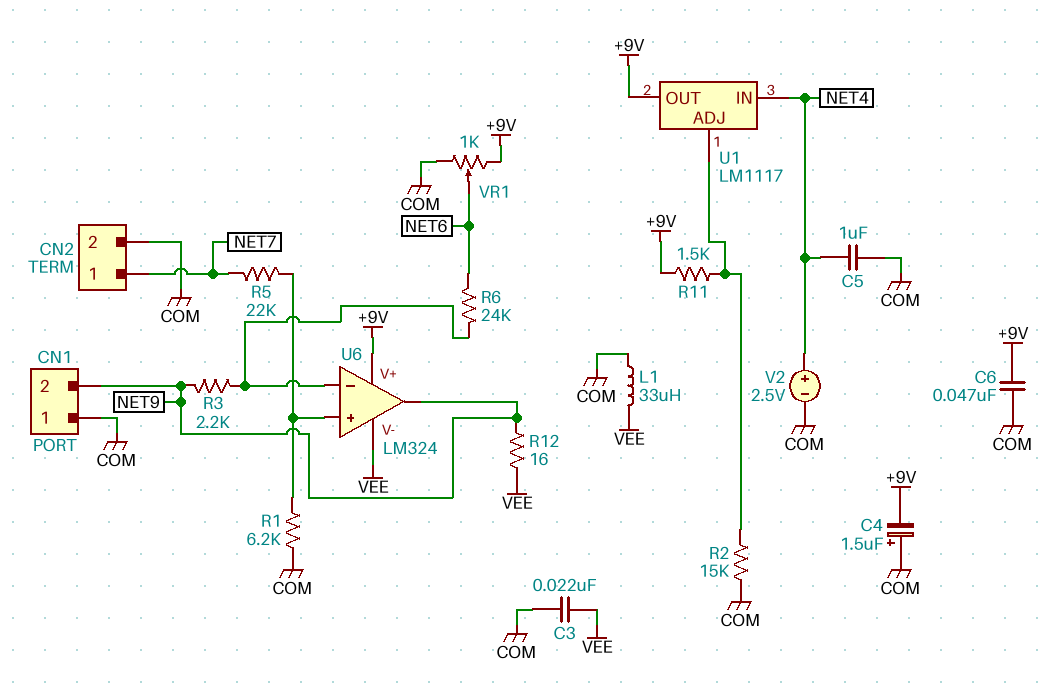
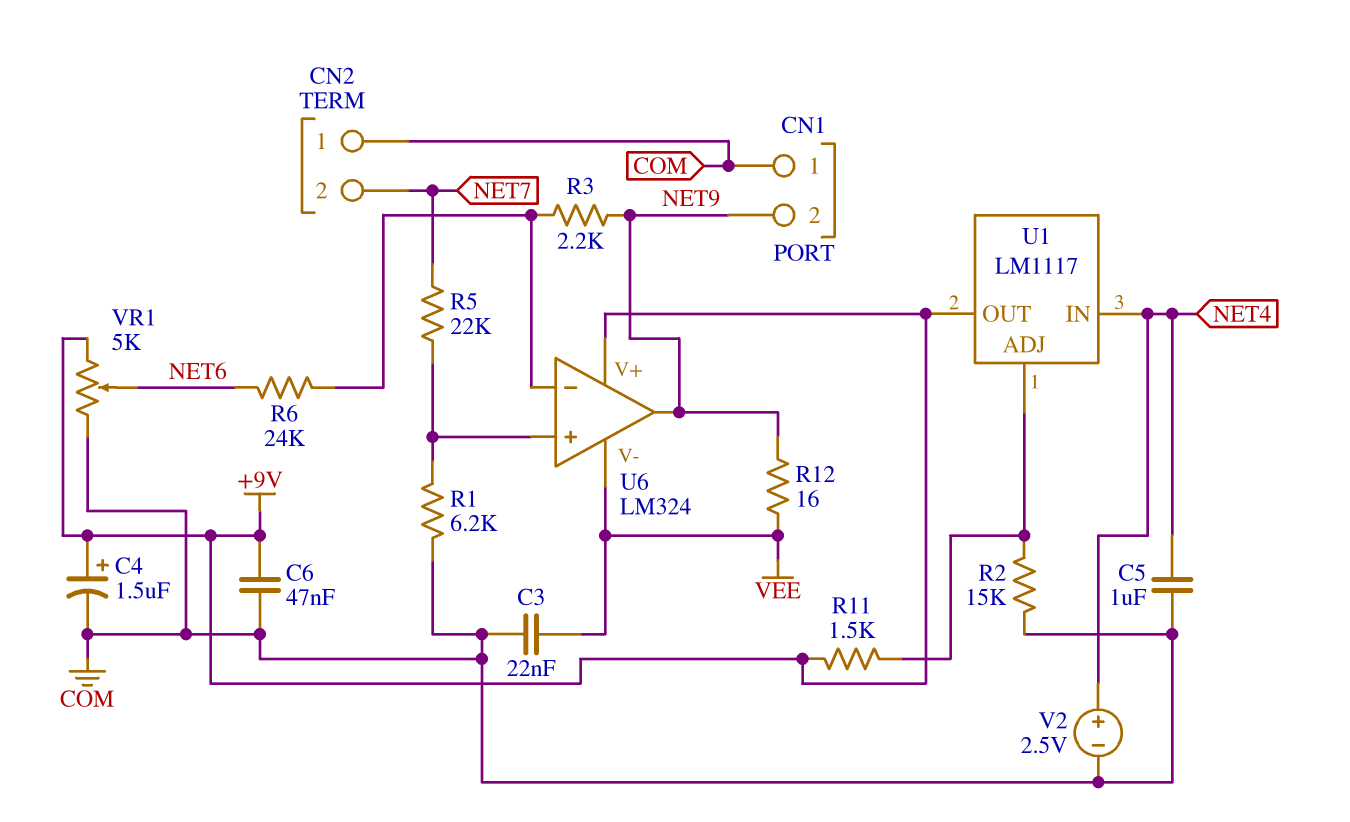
C4: 1.5uF (plus COM, minus +9V) -> 1.5uF (plus +9V, minus COM)
CN2 pin 1: NET7 -> COM
CN2 pin 2: COM -> NET7
L1: 33uH (COM, VEE) -> none
VR1: 1k (+9V, COM, wiper NET6) -> 5k (+9V, COM, wiper NET6)

